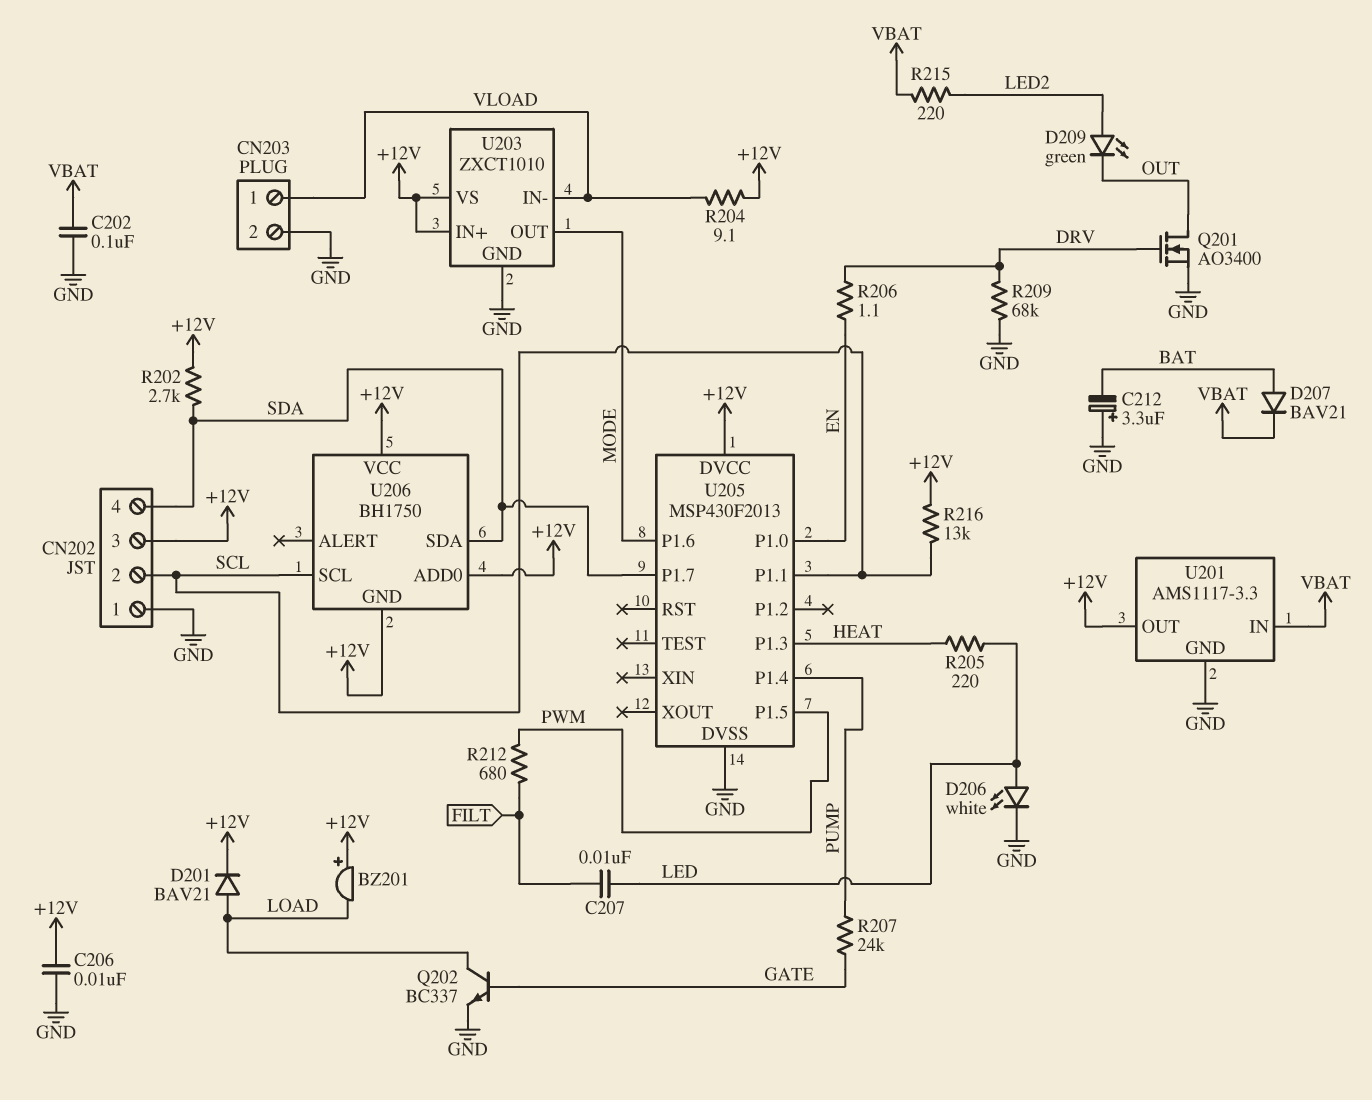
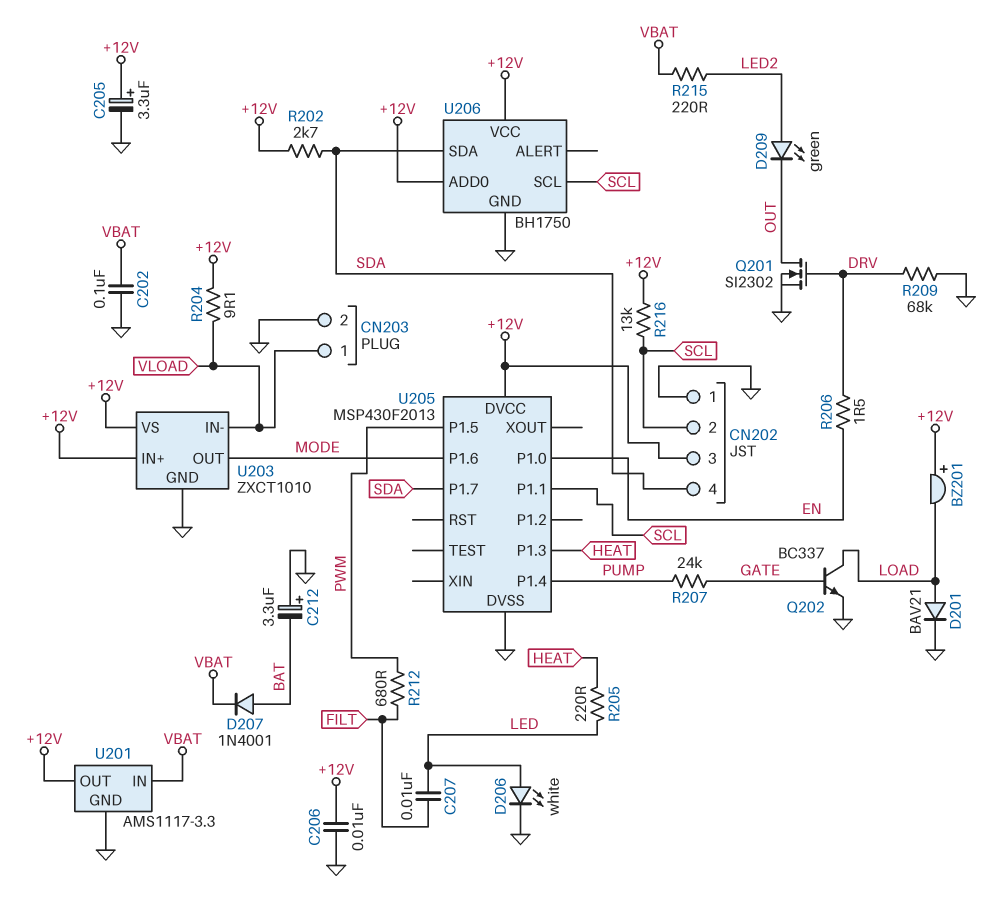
C205: none -> 3.3uF (plus +12V, minus GND)
D201: diode BAV21 (A LOAD, K +12V) -> diode BAV21 (A LOAD, K GND)
D207: diode BAV21 (A BAT, K VBAT) -> diode 1N4001 (A BAT, K VBAT)
Q201: NMOS AO3400 (G DRV, D OUT, S GND) -> NMOS SI2302 (G DRV, D OUT, S GND)
R206: 1.1 (DRV, EN) -> 1.5 (DRV, EN)
U206 pin GND: +12V -> GND

